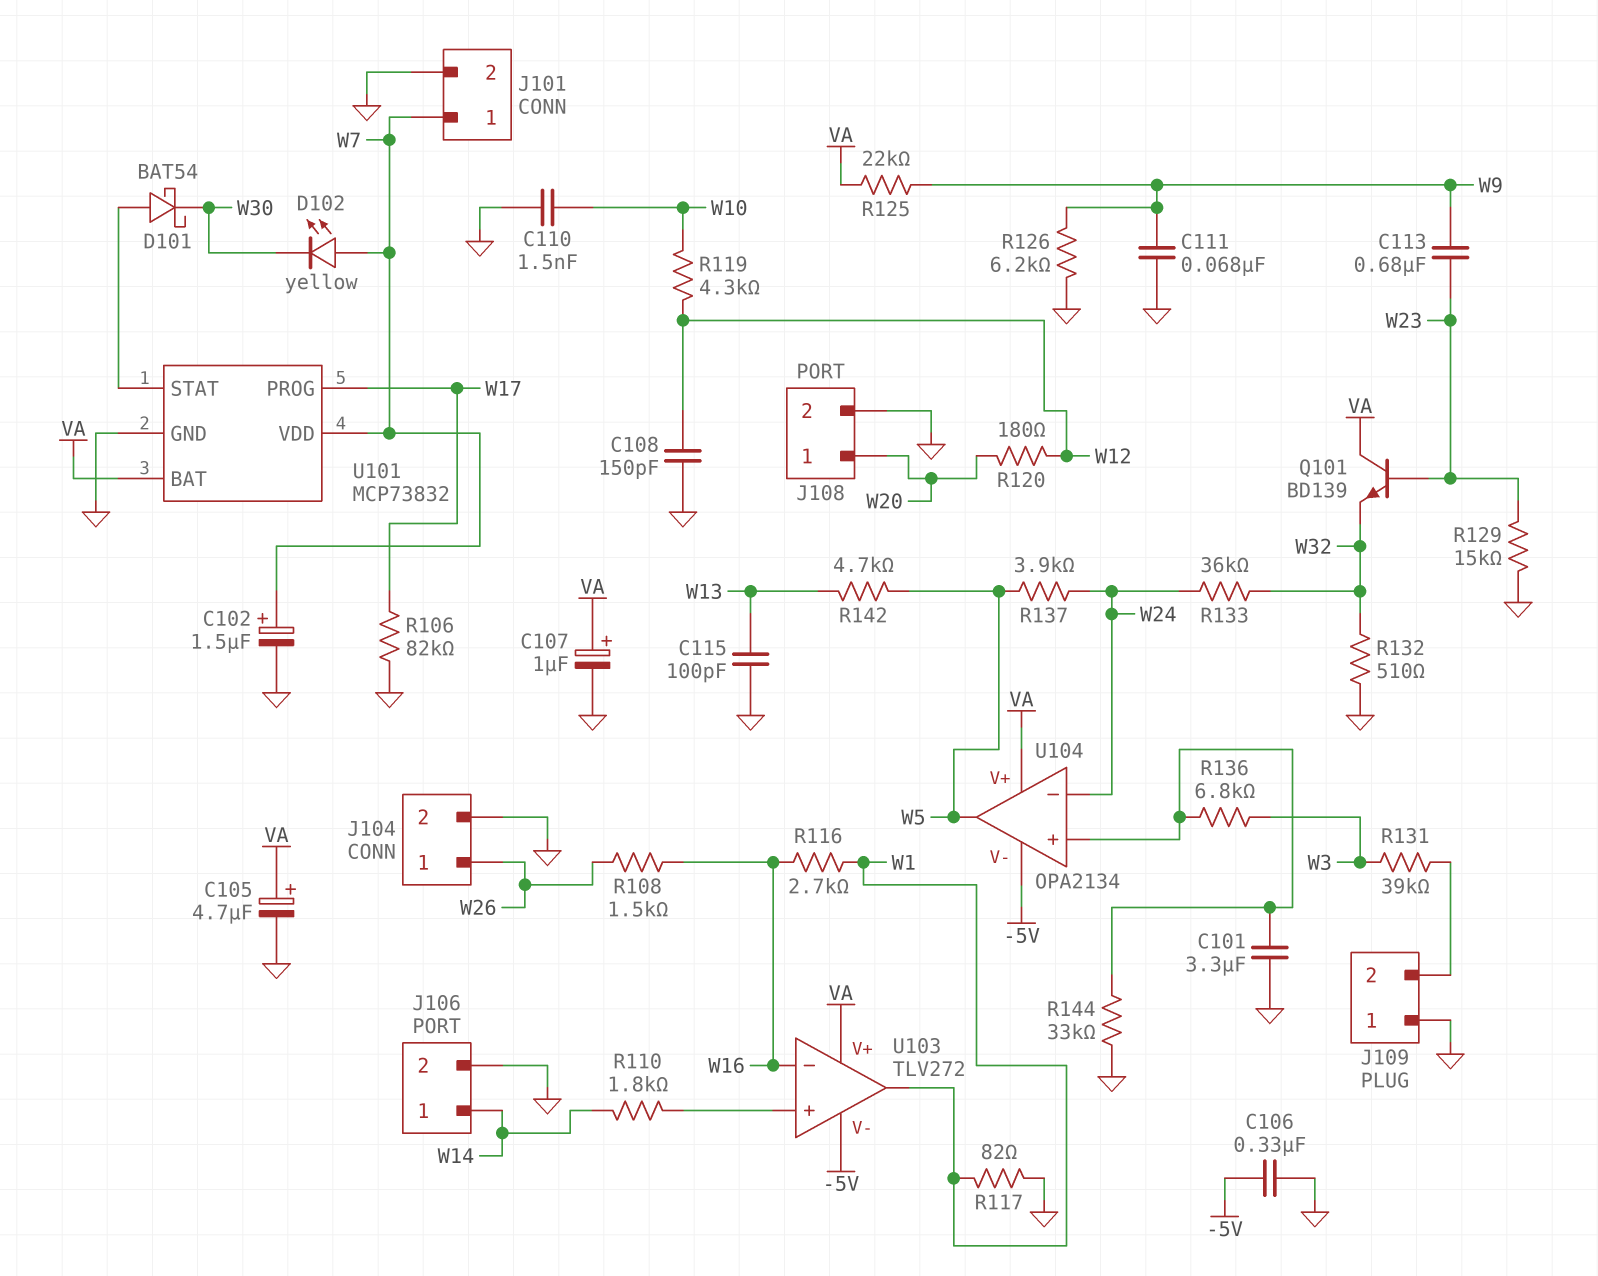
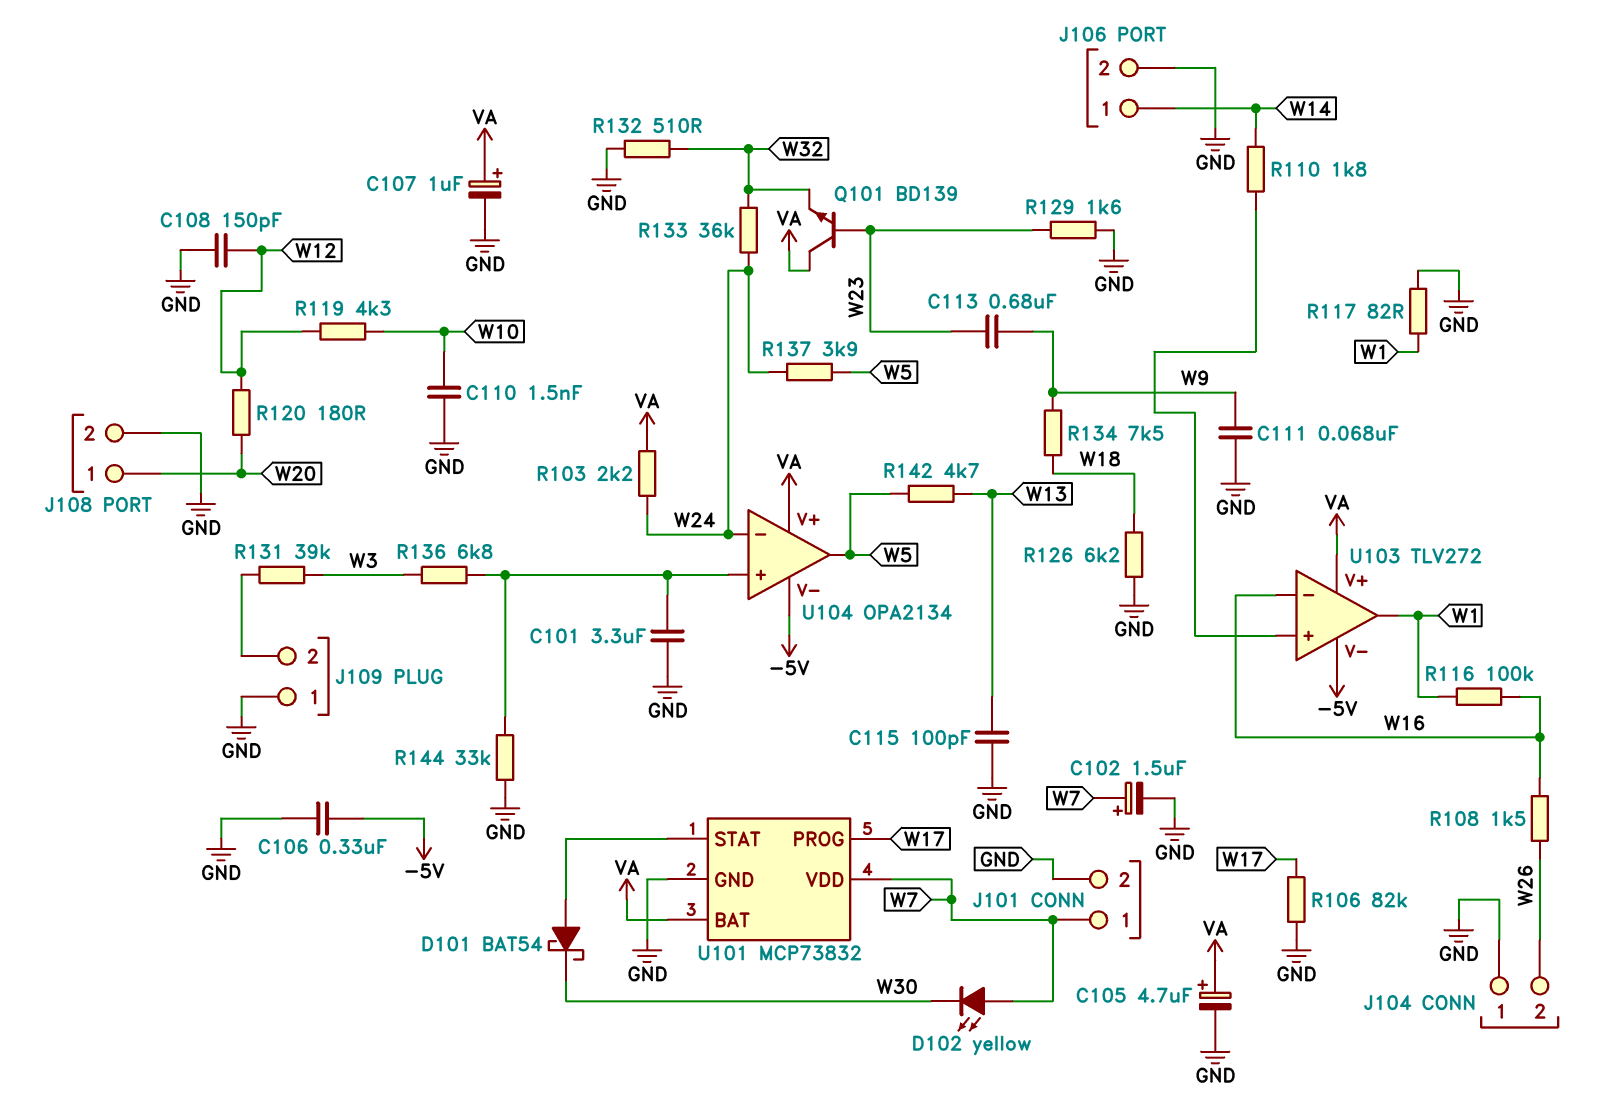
J104 pin 1: W26 -> GND
J104 pin 2: GND -> W26
R103: none -> 2.2k (VA, W24)
R116: 2.7k (W1, W16) -> 100k (W1, W16)
R125: 22k (VA, W9) -> none
R126: 6.2k (GND, W9) -> 6.2k (GND, W18)
R129: 15k (GND, W23) -> 1.6k (GND, W23)
R134: none -> 7.5k (W9, W18)

